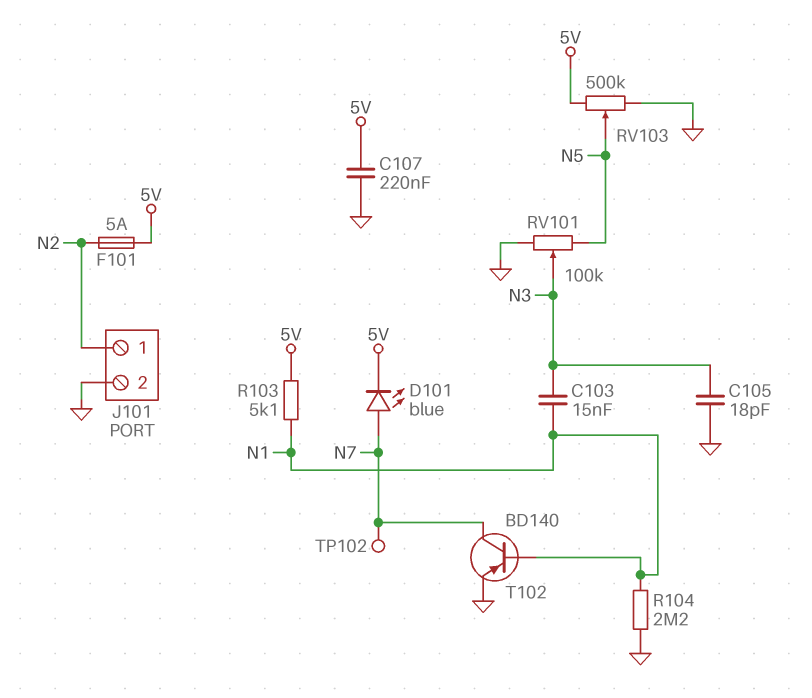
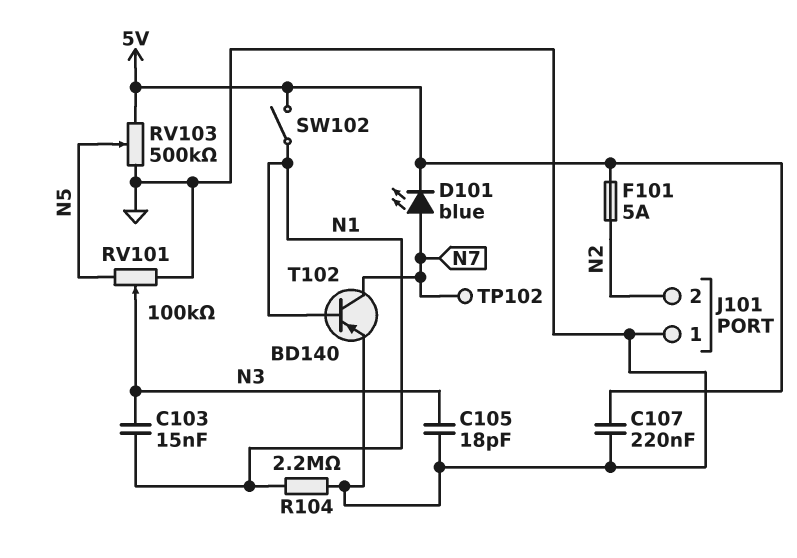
J101 pin 1: N2 -> GND
J101 pin 2: GND -> N2
R103: 5.1k (5V, N1) -> none
SW102: none -> switch (5V, N1)

